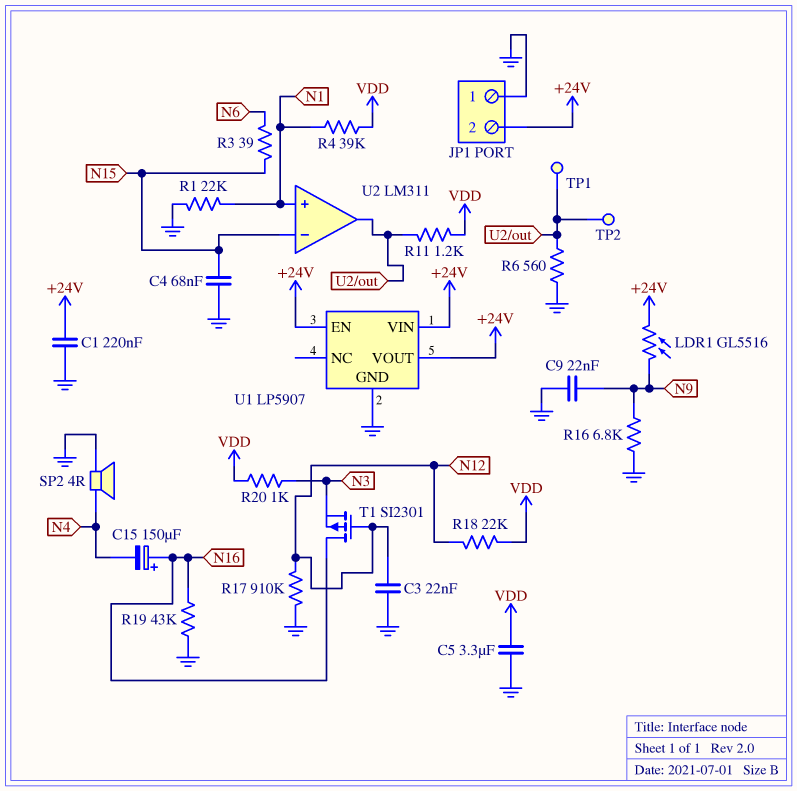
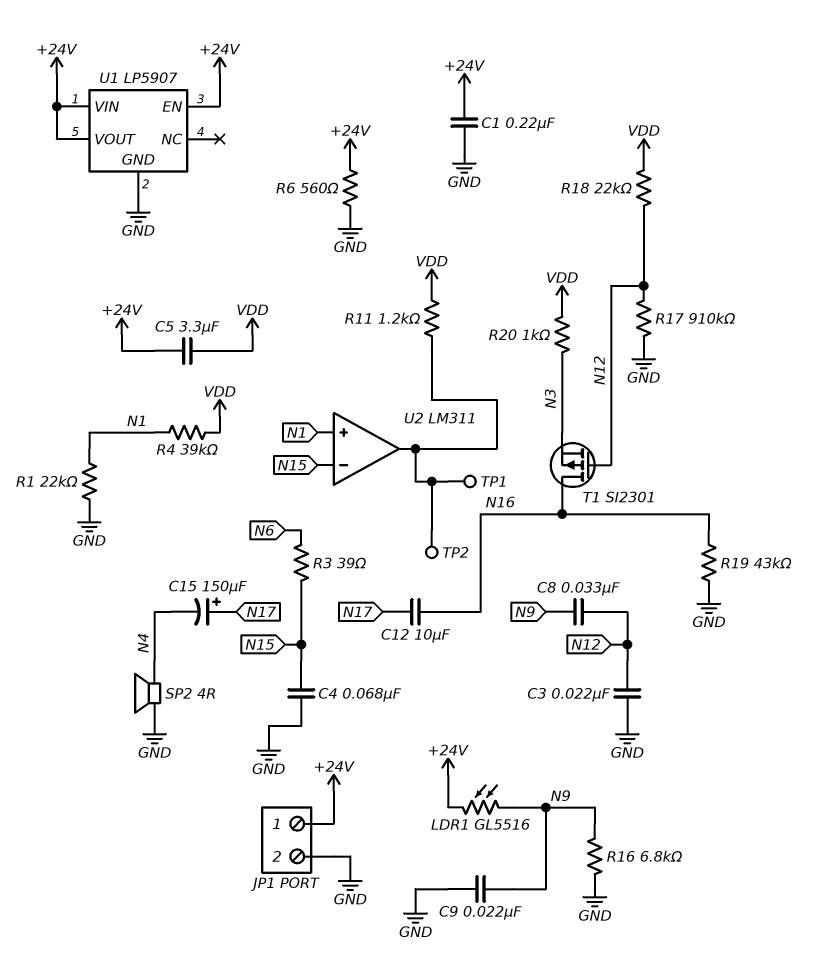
C5: 3.3uF (GND, VDD) -> 3.3uF (+24V, VDD)
C8: none -> 33nF (N9, N12)
C12: none -> 10uF (N16, N17)
C15: 150uF (plus N16, minus N4) -> 150uF (plus N17, minus N4)
JP1 pin 1: GND -> +24V
JP1 pin 2: +24V -> GND
R6: 560 (GND, U2/out) -> 560 (+24V, GND)

